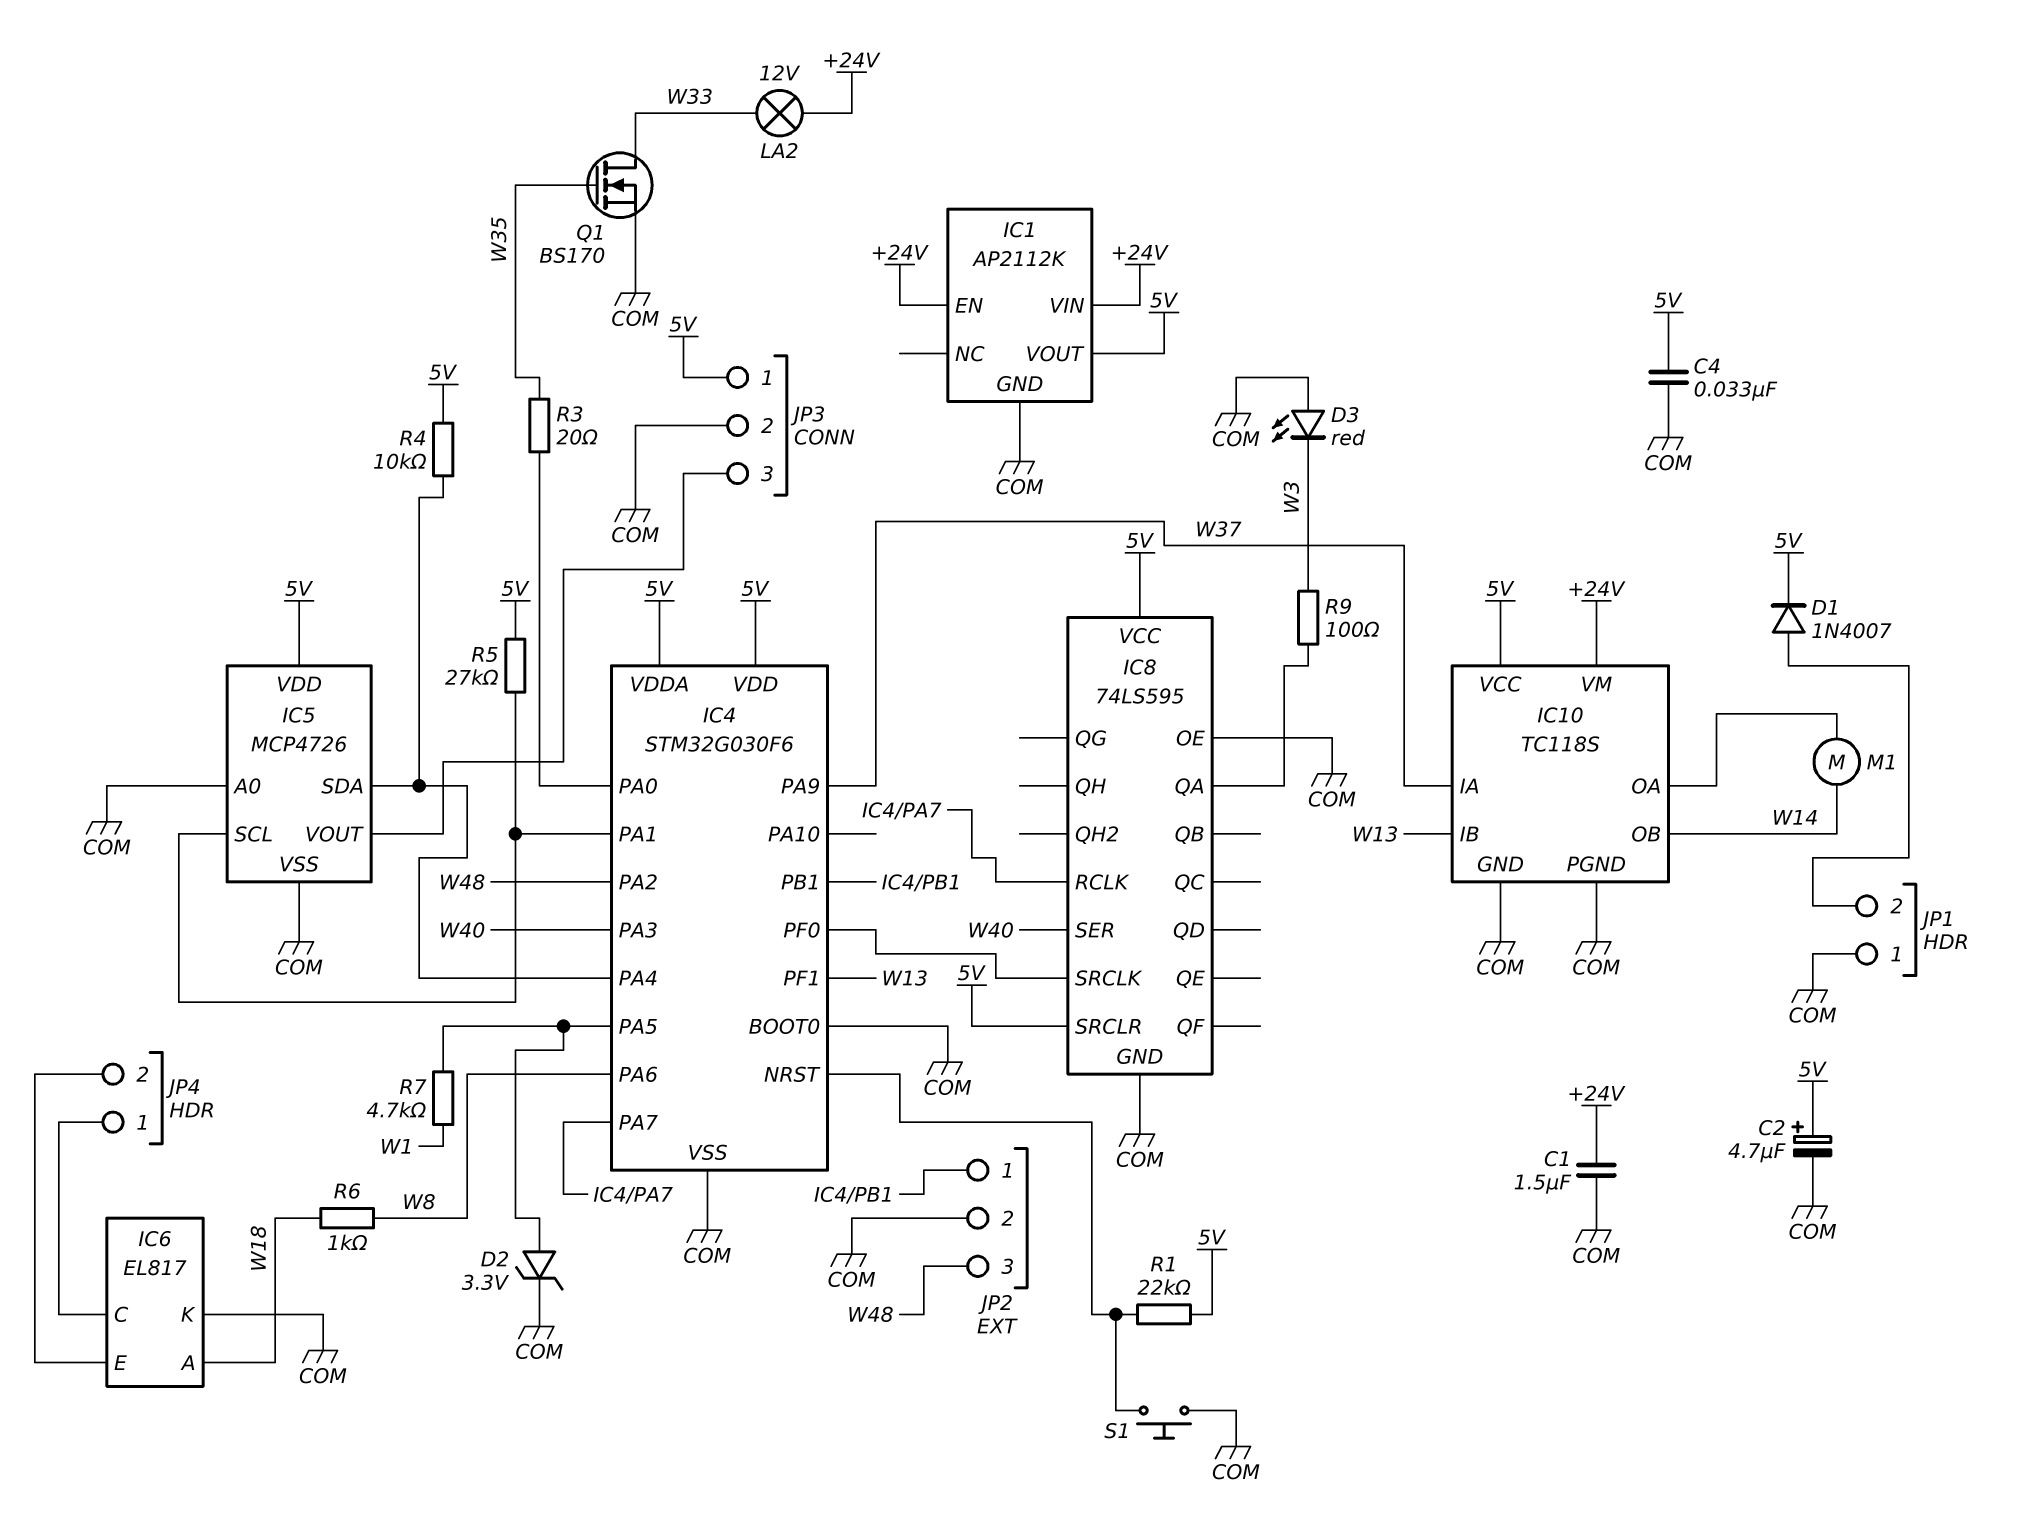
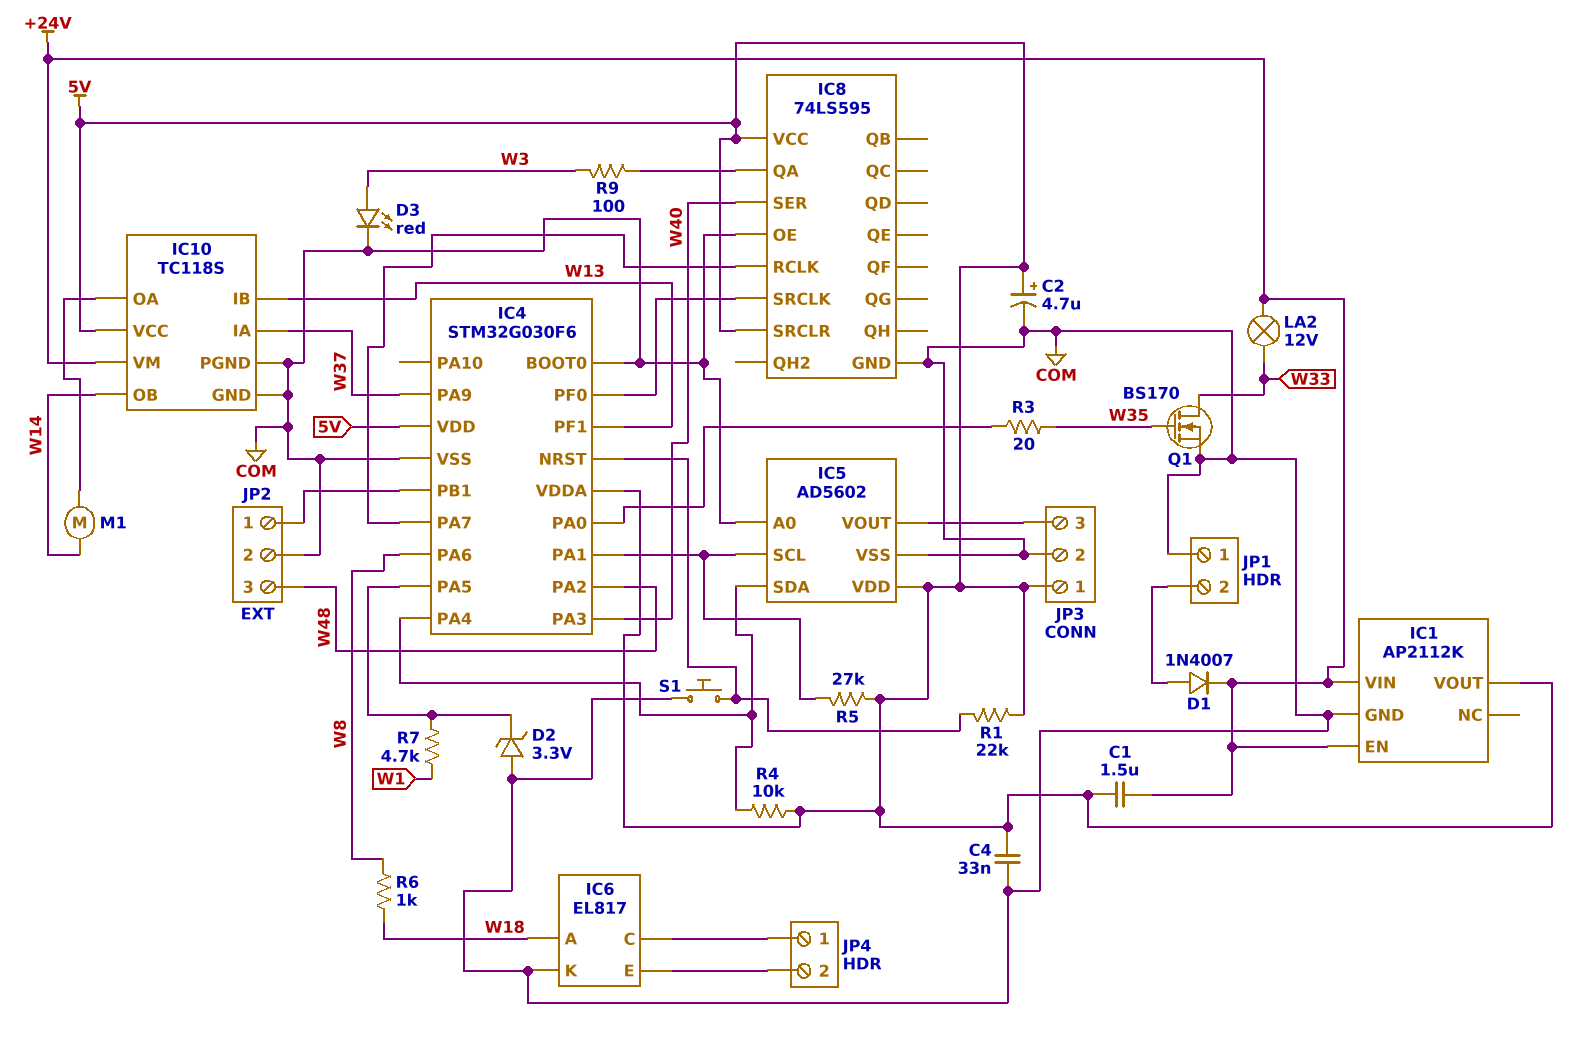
C1: 1.5uF (+24V, COM) -> 1.5uF (+24V, 5V)
D1: diode 1N4007 (A JP1/2, K 5V) -> diode 1N4007 (A JP1/2, K +24V)
D2: zener 3.3V (A IC4/PA5, K COM) -> zener 3.3V (A COM, K IC4/PA5)
D3: LED red (A COM, K W3) -> LED red (A W3, K COM)
IC5: MCP4726 -> AD5602

